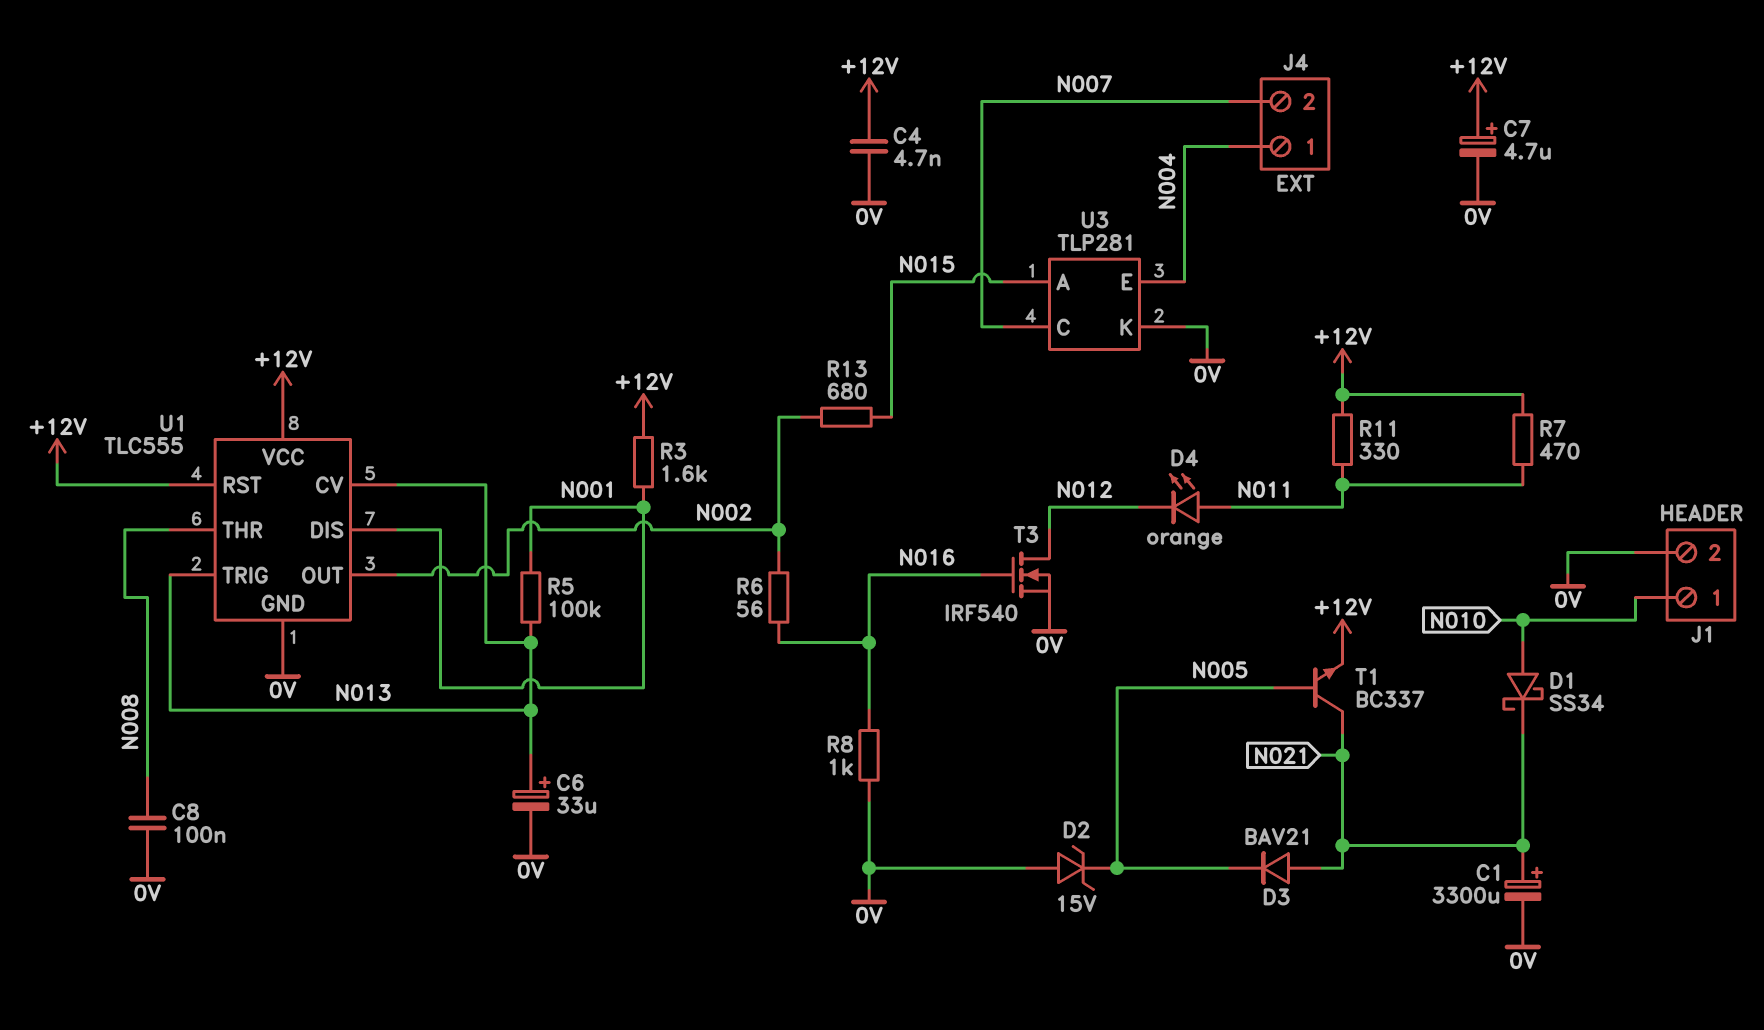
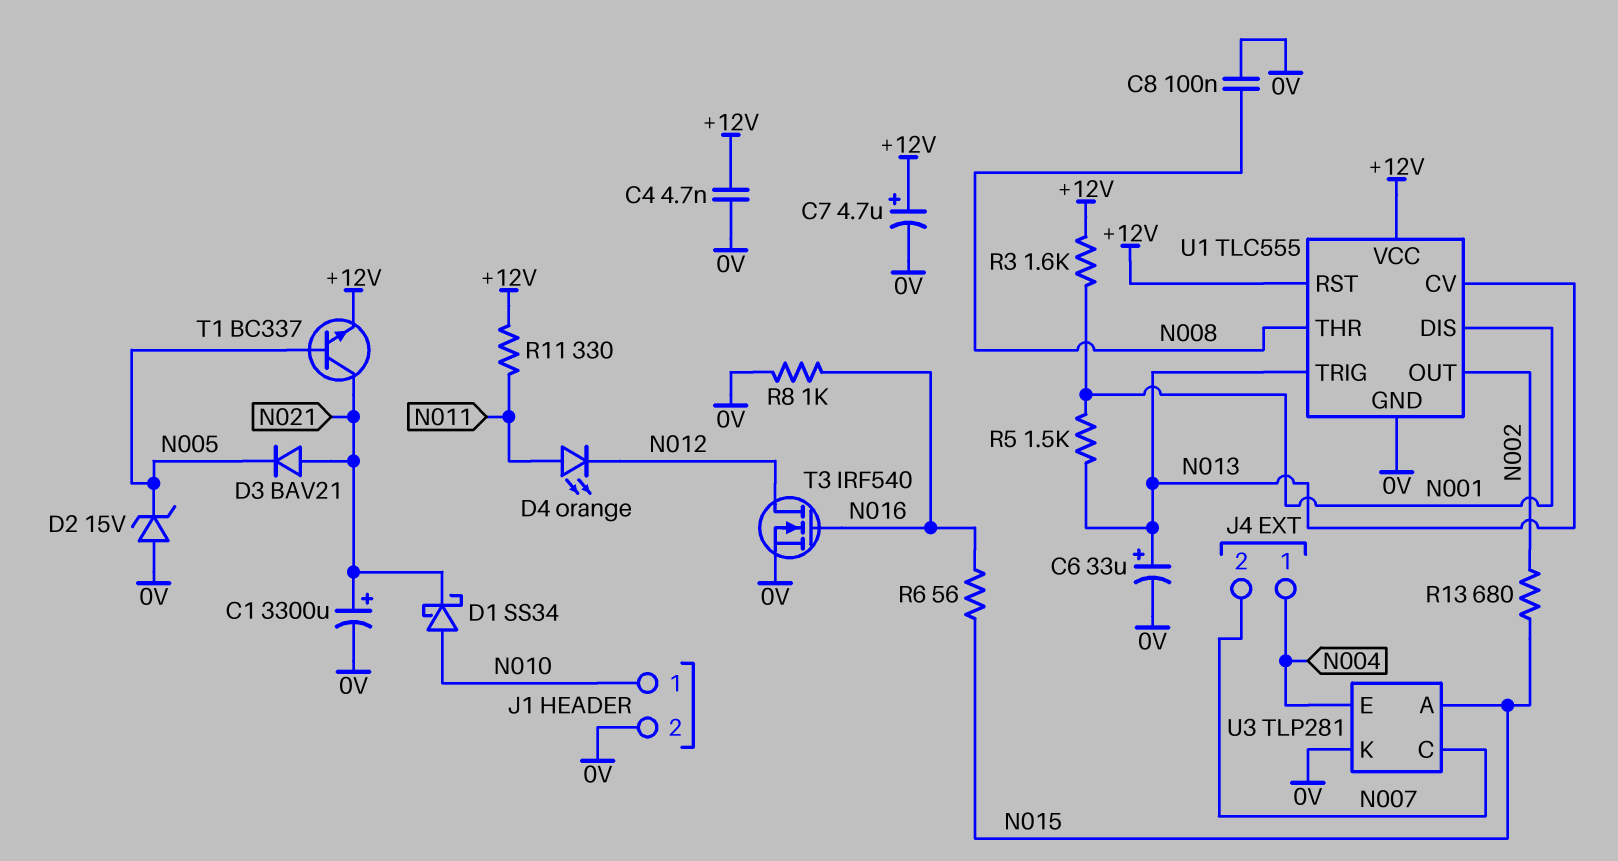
R5: 100k (N001, N013) -> 1.5k (N001, N013)
R6: 56 (N002, N016) -> 56 (N015, N016)
R7: 470 (+12V, N011) -> none

